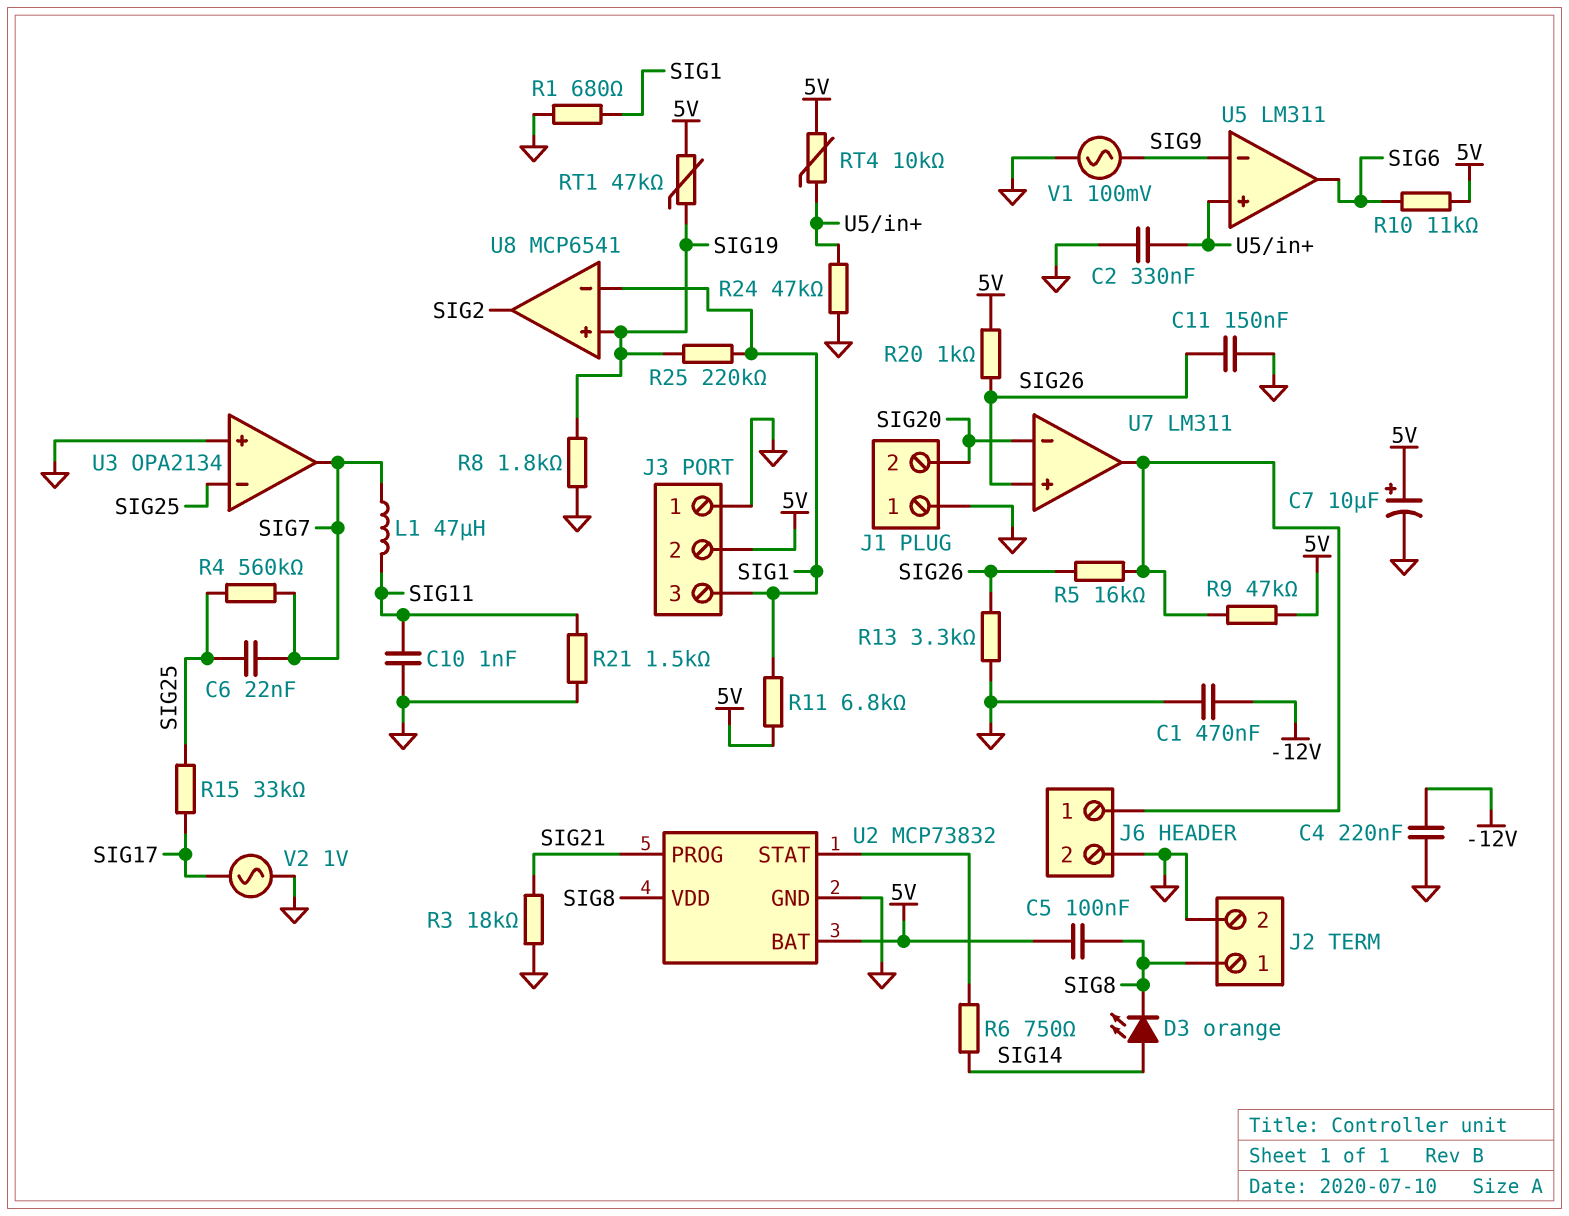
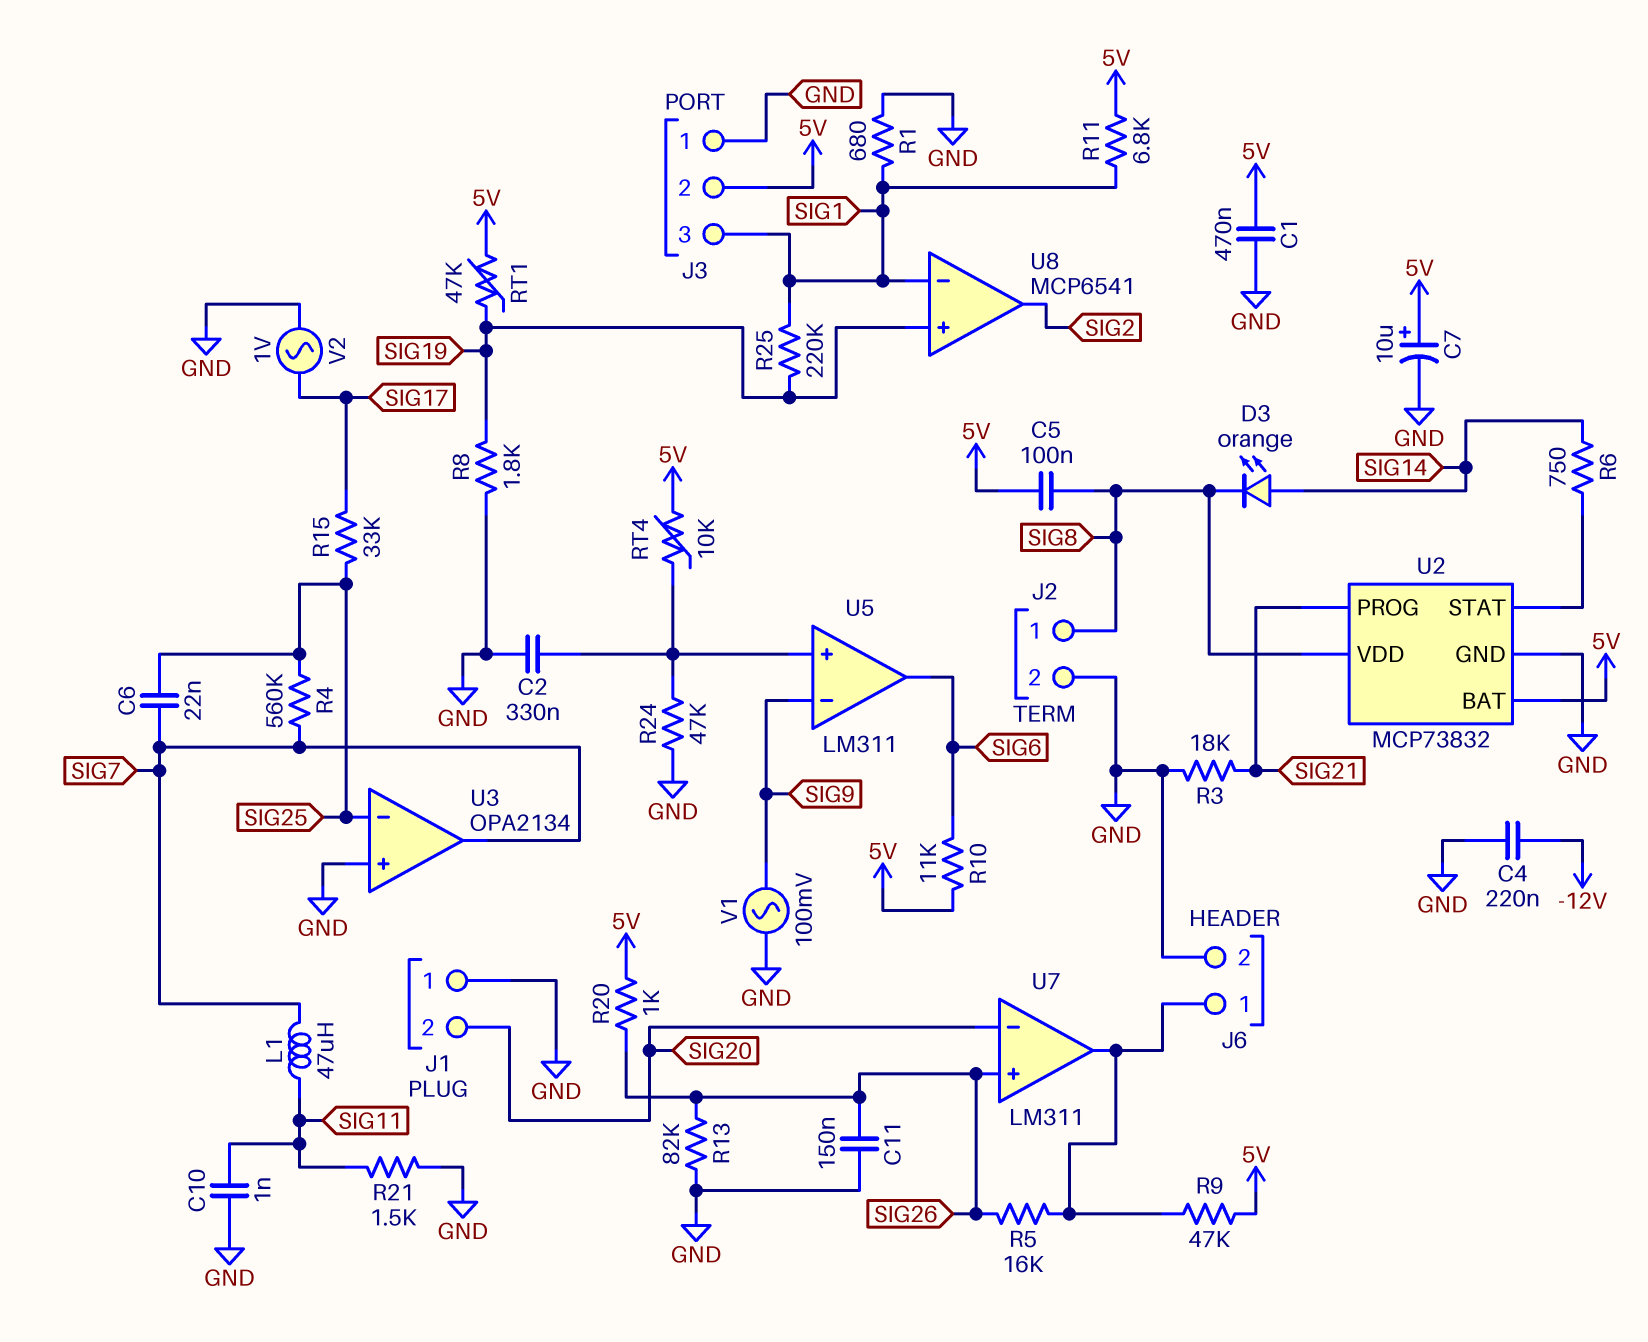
C1: 470nF (-12V, GND) -> 470nF (5V, GND)
R13: 3.3k (GND, SIG26) -> 82k (GND, SIG26)

